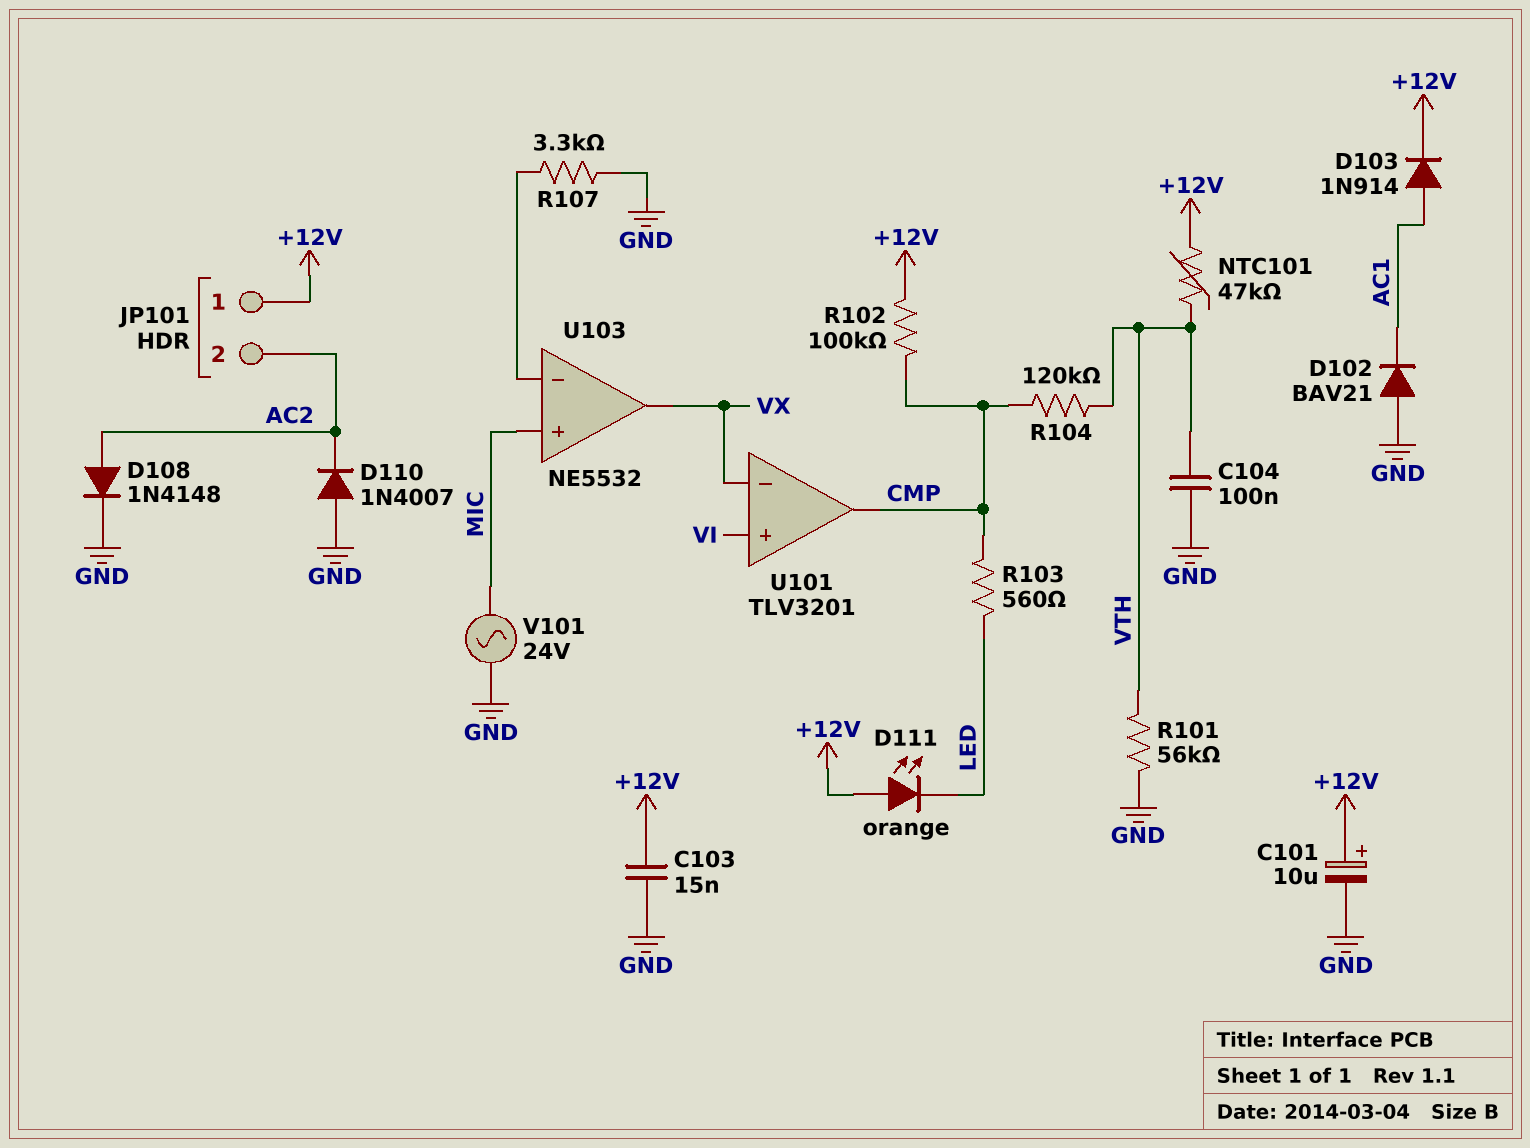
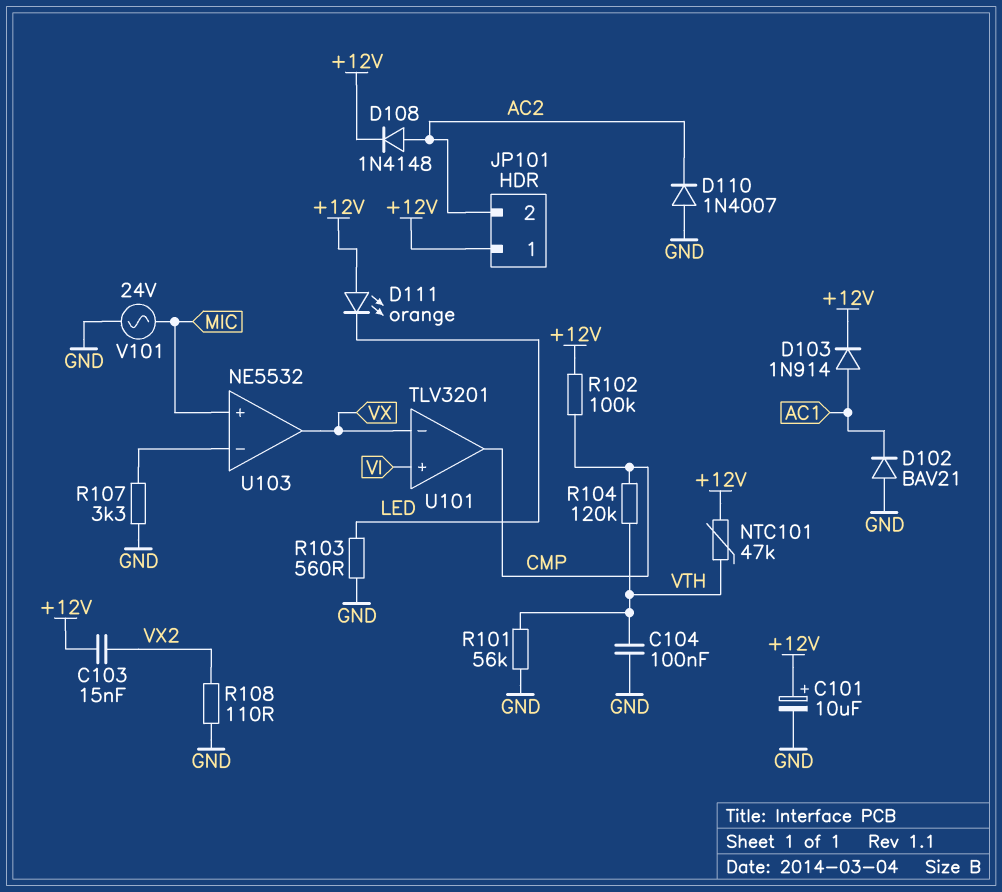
C103: 15nF (+12V, GND) -> 15nF (+12V, VX2)
D108: diode 1N4148 (A AC2, K GND) -> diode 1N4148 (A AC2, K +12V)
R103: 560 (CMP, LED) -> 560 (GND, LED)
R108: none -> 110 (GND, VX2)

